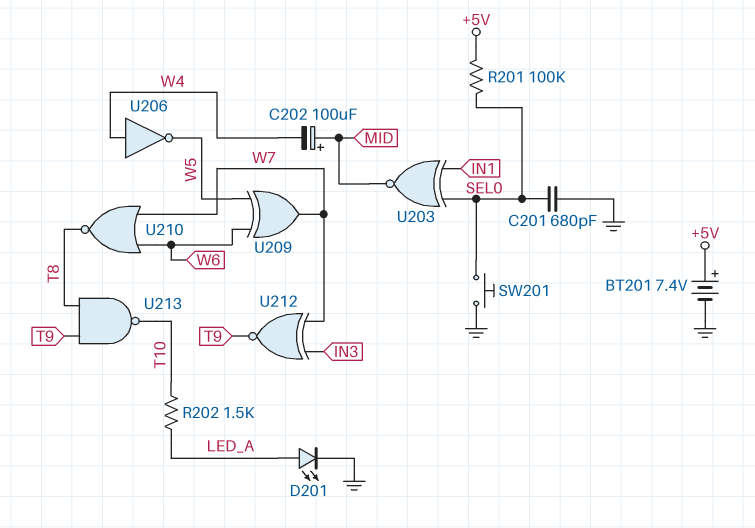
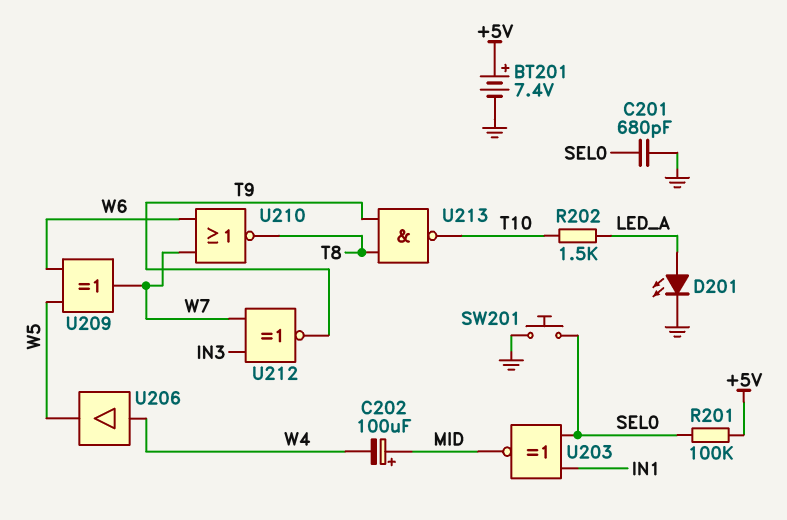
U206: NOT (in W4, out W5) -> buffer (in W4, out W5)

